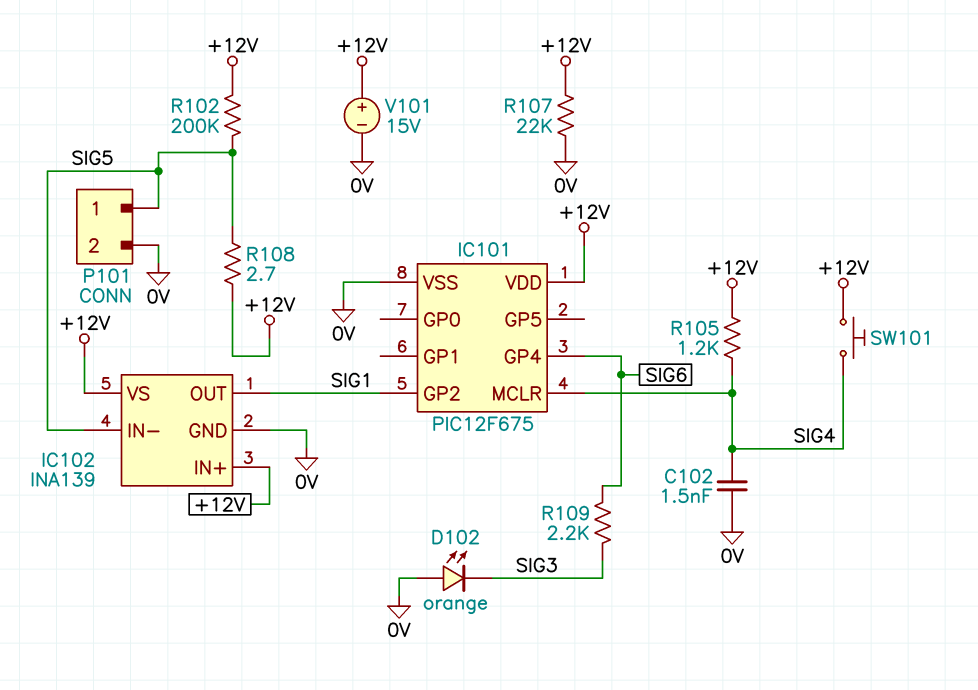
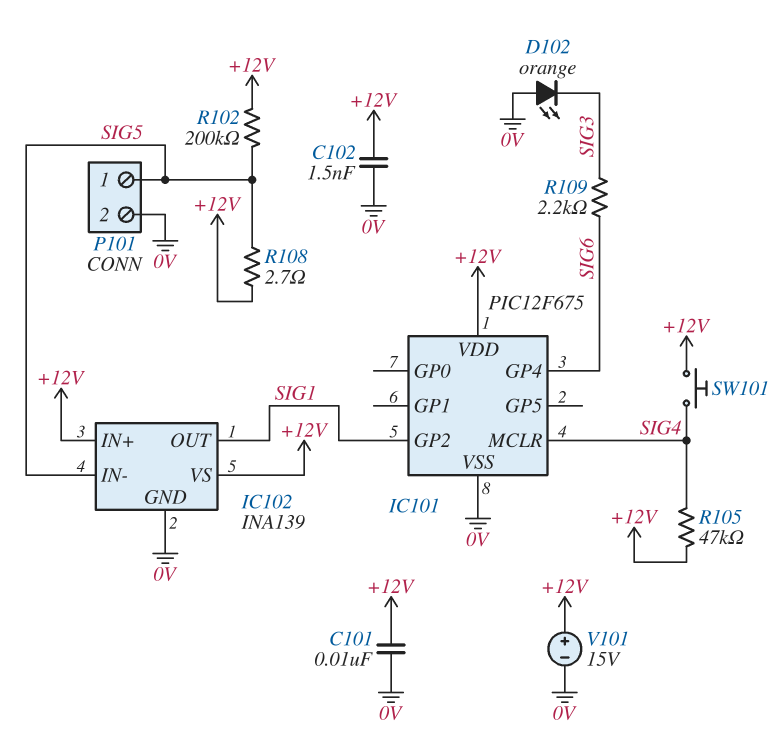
C101: none -> 10nF (+12V, 0V)
C102: 1.5nF (0V, SIG4) -> 1.5nF (+12V, 0V)
R105: 1.2k (+12V, SIG4) -> 47k (+12V, SIG4)
R107: 22k (+12V, 0V) -> none

